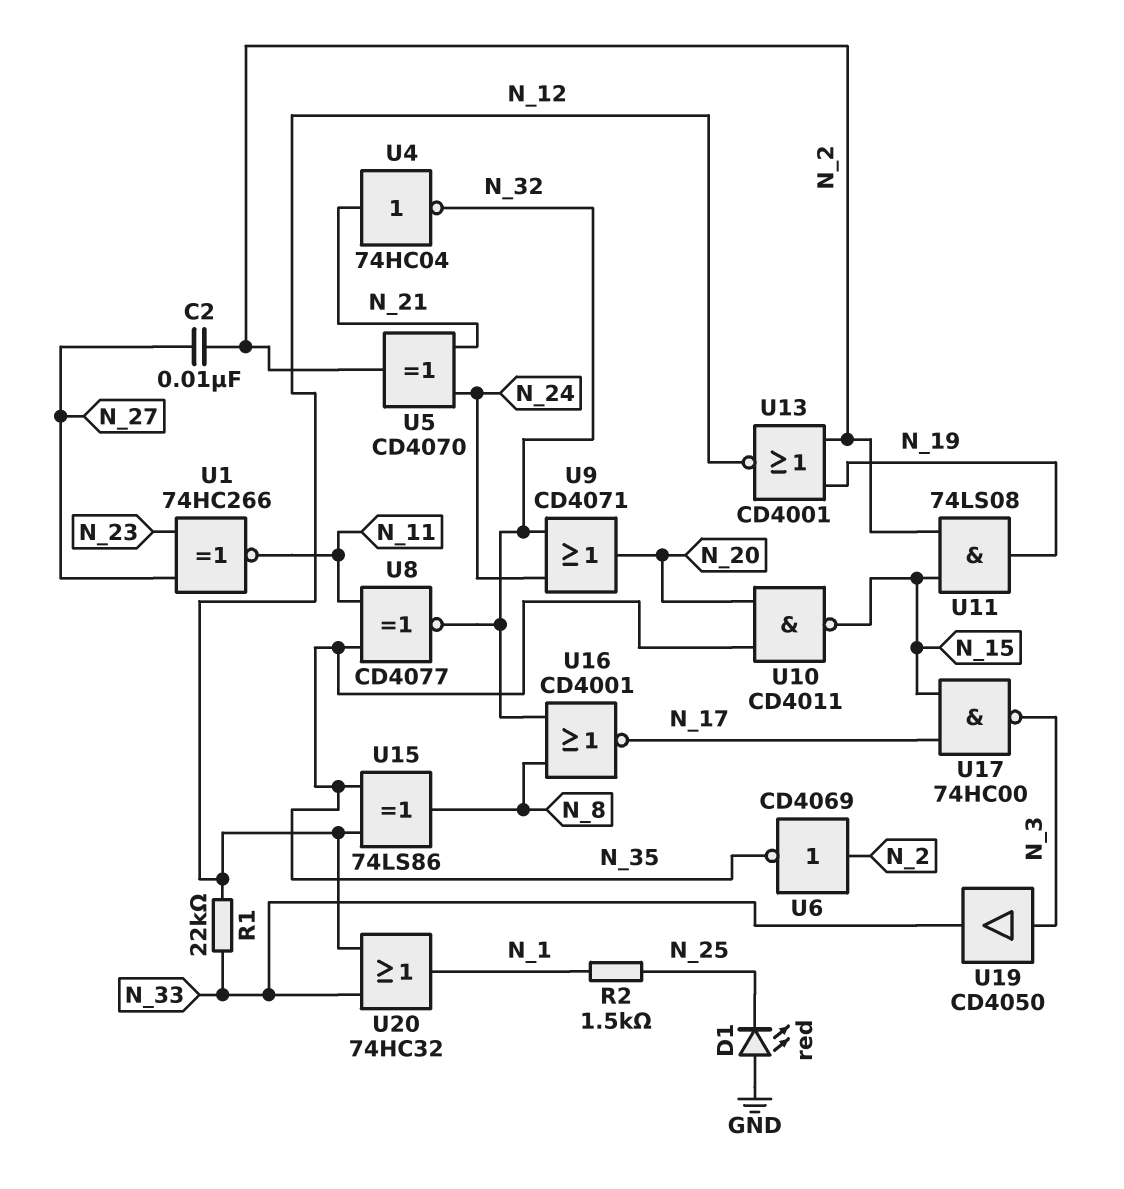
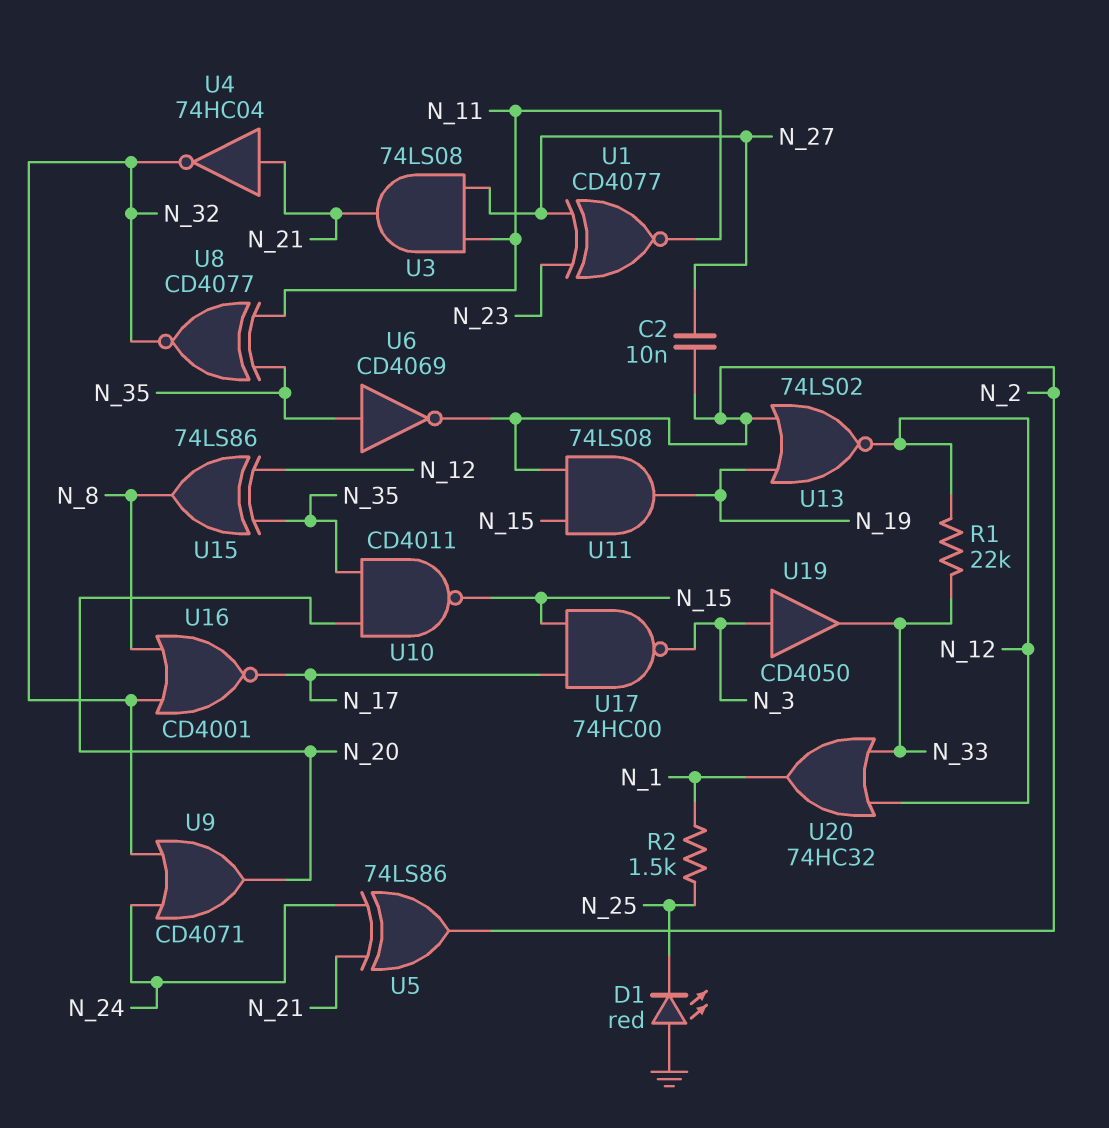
U1: XNOR 74HC266 (in N_23, in N_27, out N_11) -> XNOR CD4077 (in N_23, in N_27, out N_11)
U3: none -> AND 74LS08 (in N_11, in N_27, out N_21)
U5: XOR CD4070 (in N_21, in N_24, out N_2) -> XOR 74LS86 (in N_21, in N_24, out N_2)
U6: NOT CD4069 (in N_2, out N_35) -> NOT CD4069 (in N_35, out N_2)
U13: NOR CD4001 (in N_2, in N_19, out N_12) -> NOR 74LS02 (in N_2, in N_19, out N_12)

